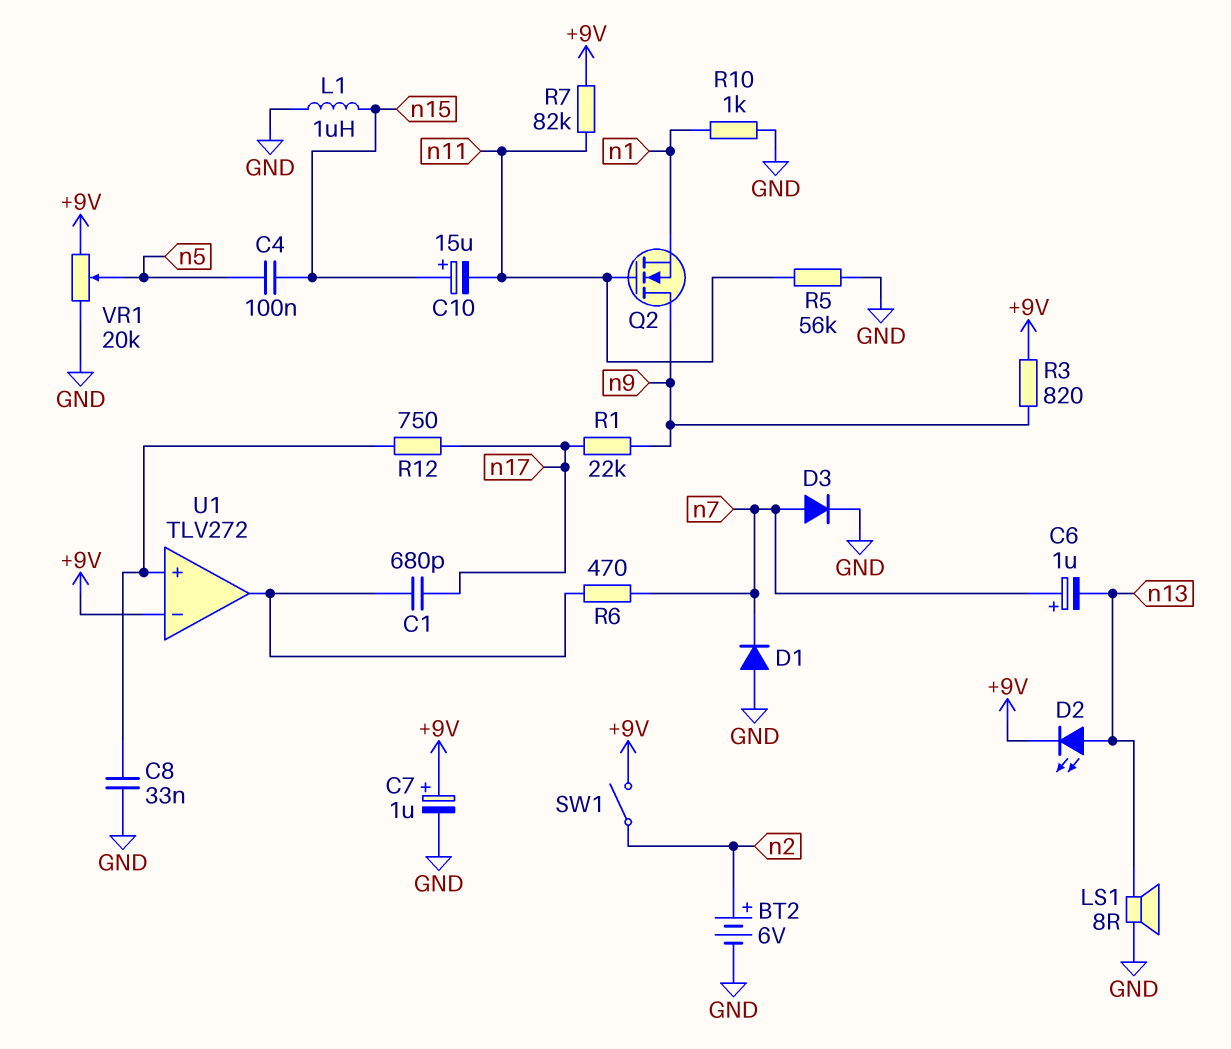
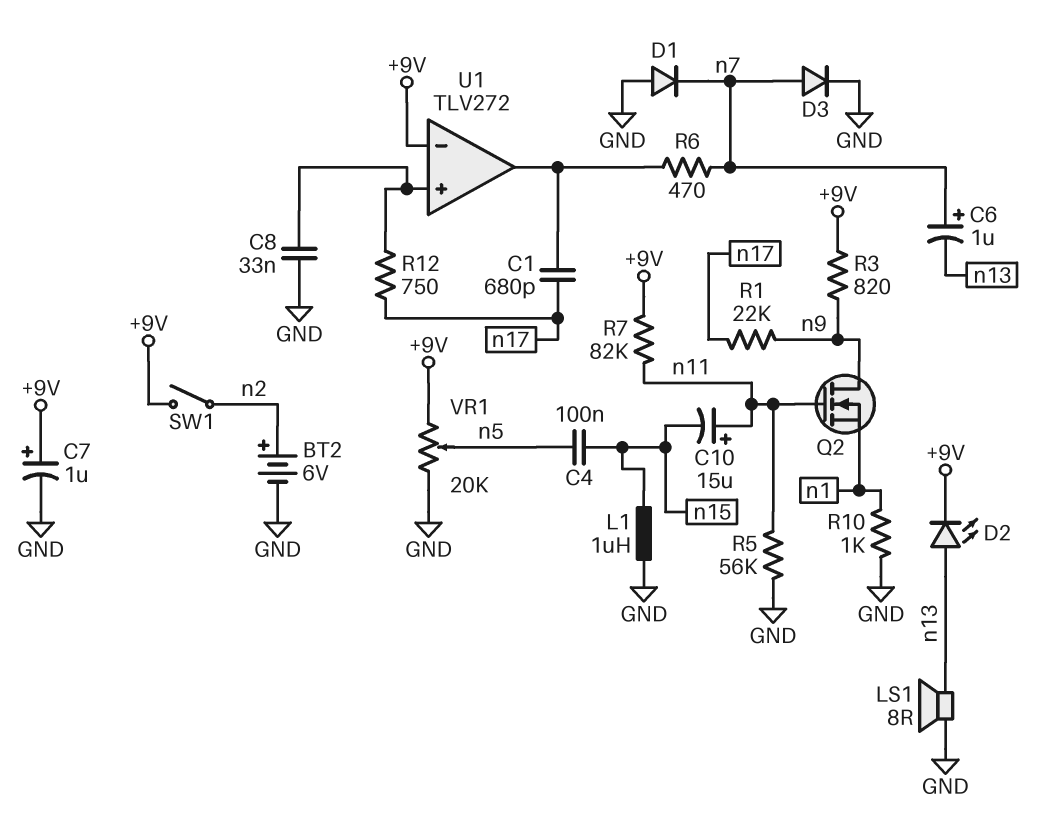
C10: 15uF (plus n15, minus n11) -> 15uF (plus n11, minus n15)

